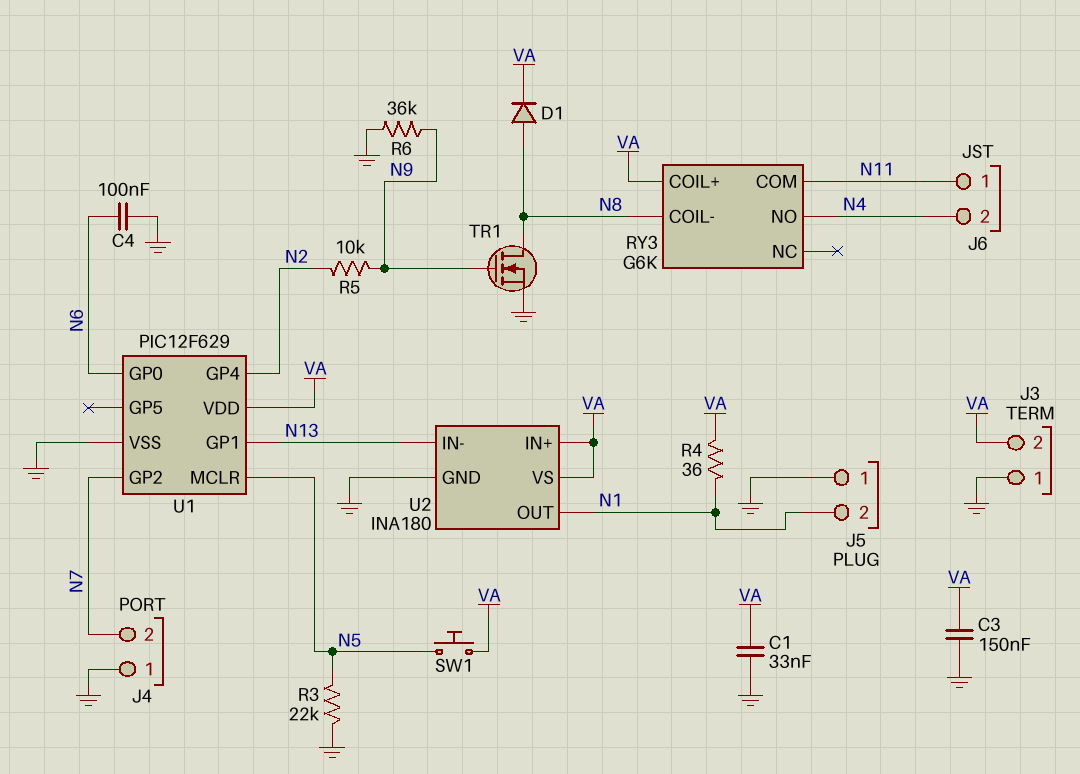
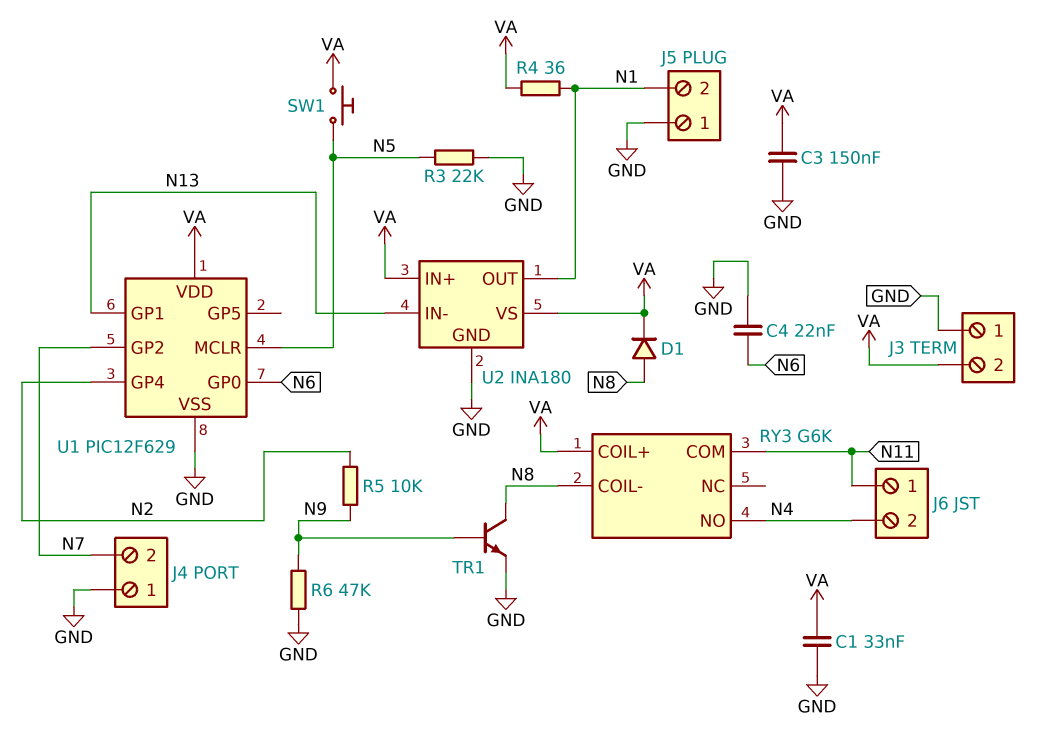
C4: 100nF (GND, N6) -> 22nF (GND, N6)
R6: 36k (GND, N9) -> 47k (GND, N9)
TR1: NMOS (G N9, D N8, S GND) -> NPN (B N9, C N8, E GND)

